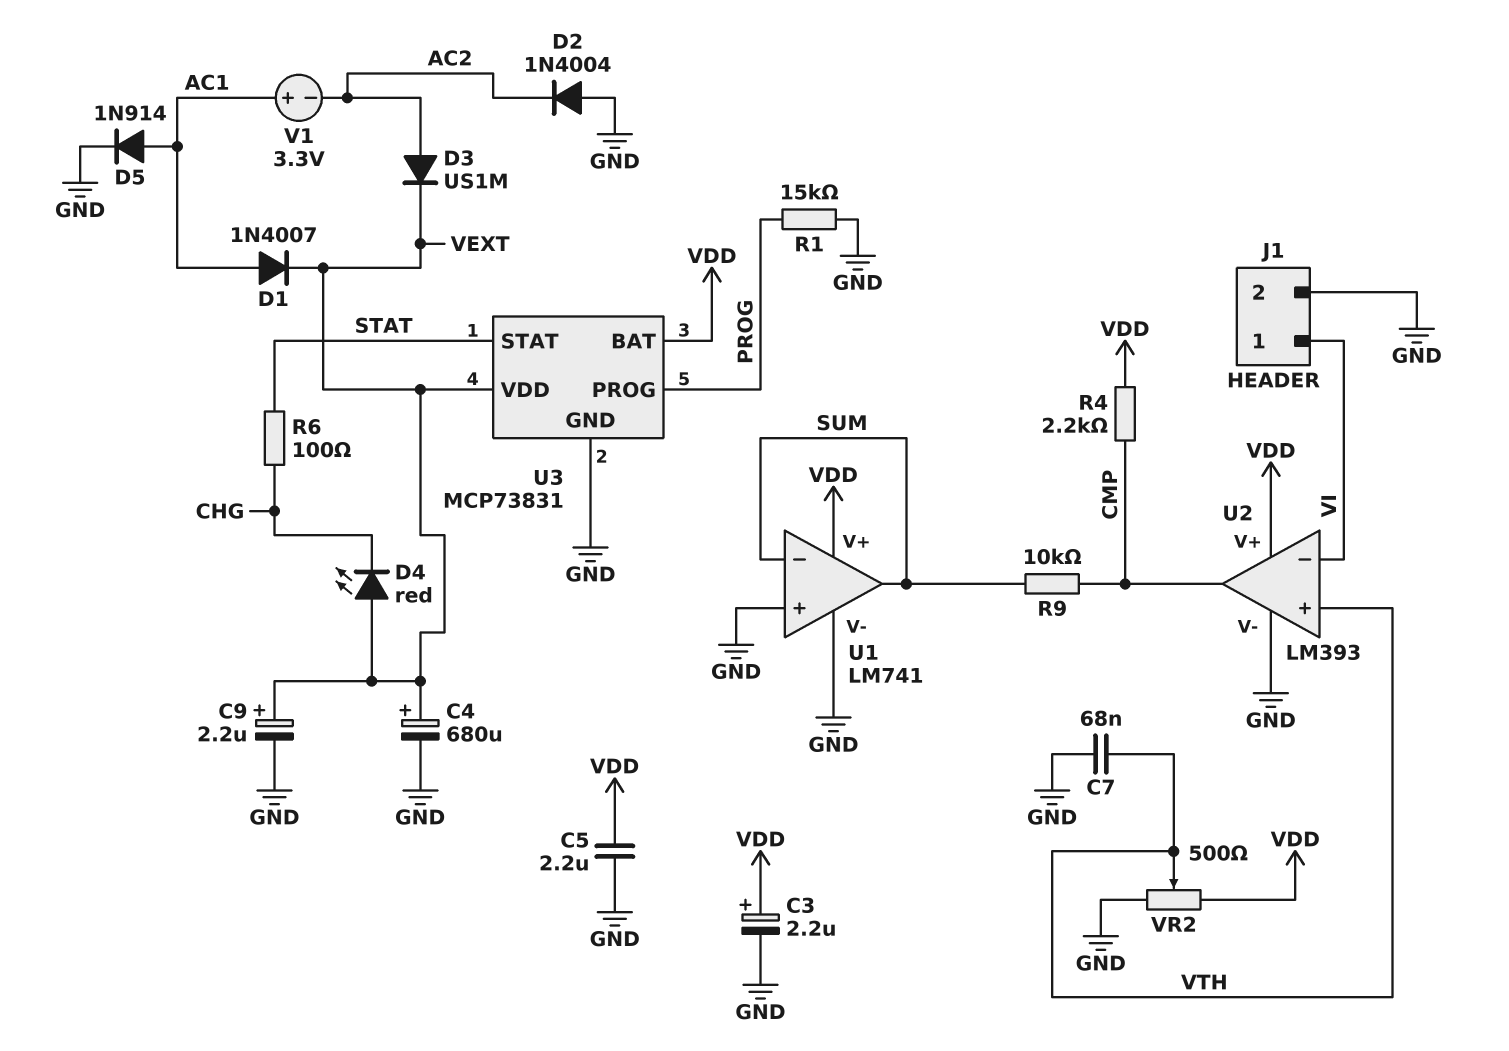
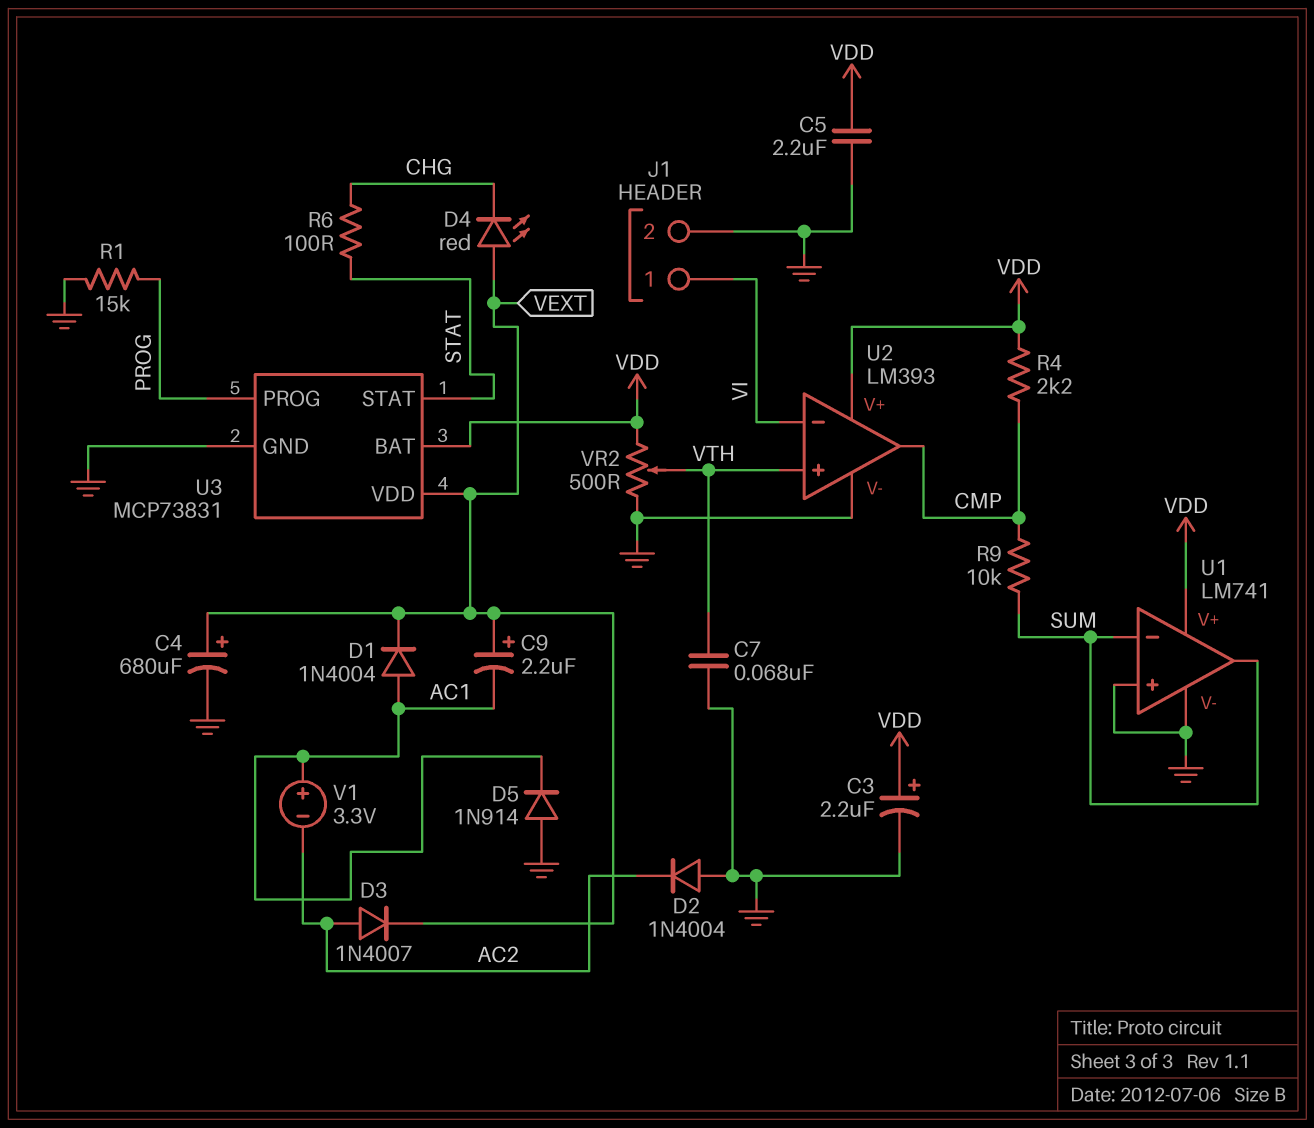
C9: 2.2uF (plus VEXT, minus GND) -> 2.2uF (plus VEXT, minus AC1)
D1: diode 1N4007 (A AC1, K VEXT) -> diode 1N4004 (A AC1, K VEXT)
D3: diode US1M (A AC2, K VEXT) -> diode 1N4007 (A AC2, K VEXT)
D5: diode 1N914 (A AC1, K GND) -> diode 1N914 (A GND, K AC1)

